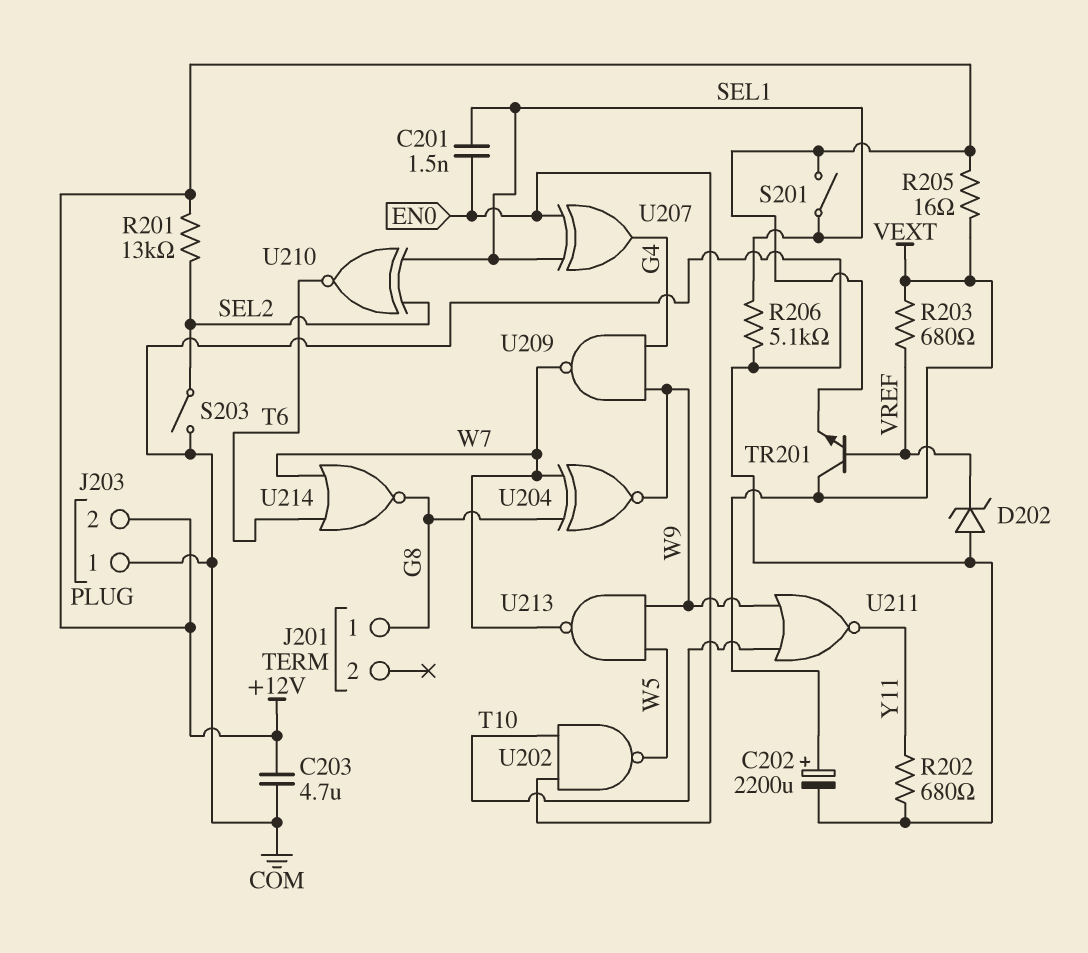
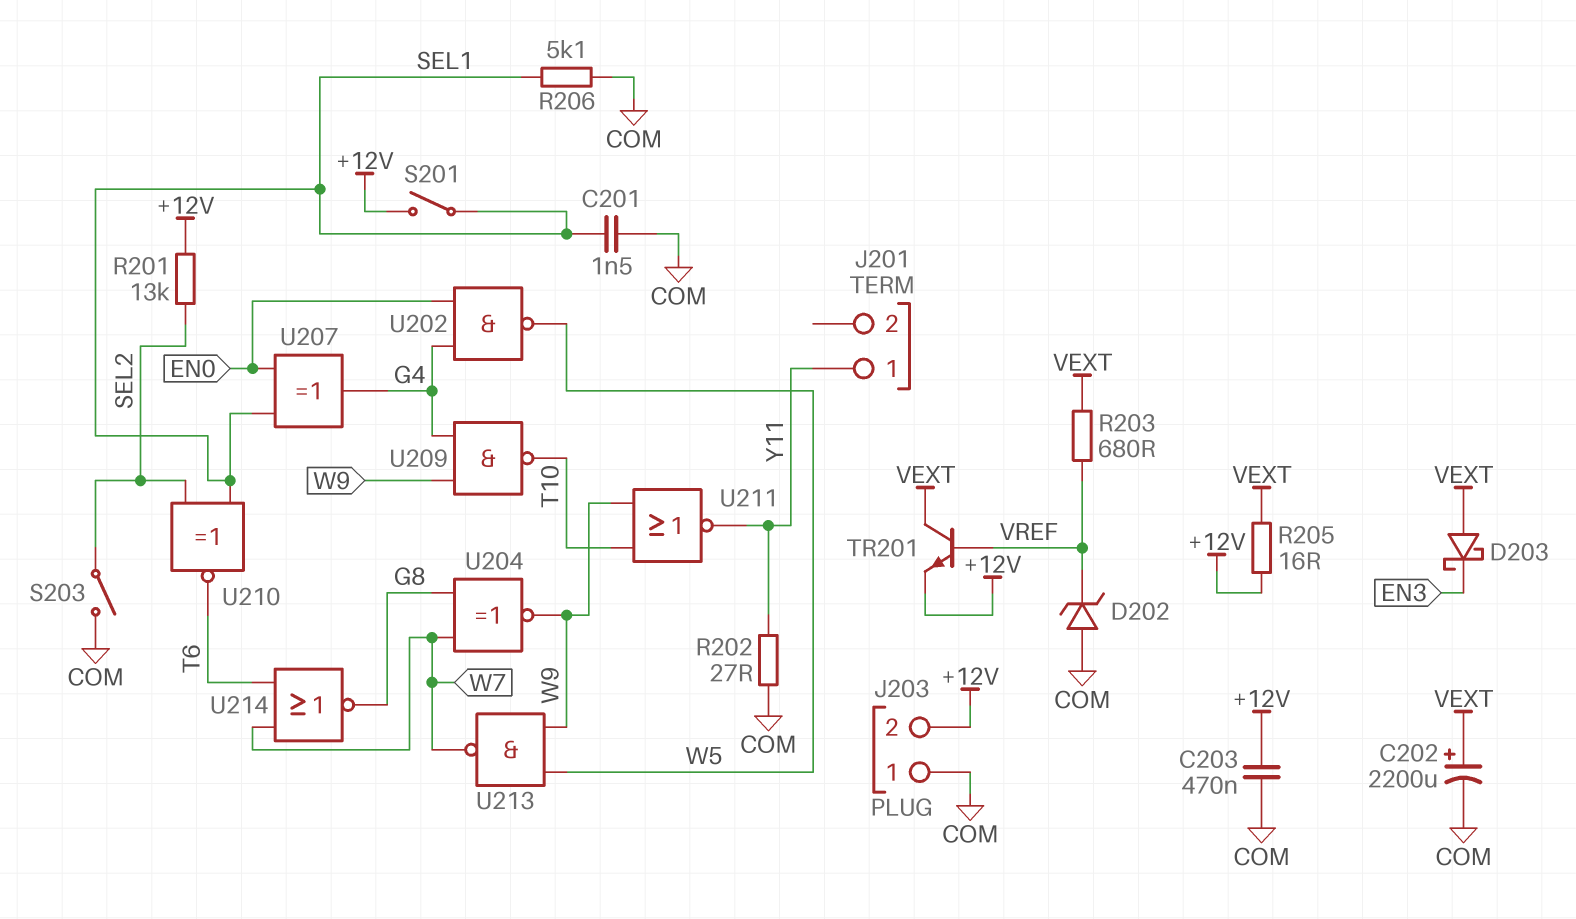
C201: 1.5nF (EN0, SEL1) -> 1.5nF (COM, SEL1)
C203: 4.7uF (+12V, COM) -> 470nF (+12V, COM)
D203: none -> schottky (A VEXT, K EN3)
J201 pin 1: G8 -> Y11
R202: 680 (COM, Y11) -> 27 (COM, Y11)
U202: NAND (in EN0, in T10, out W5) -> NAND (in EN0, in G4, out W5)
U209: NAND (in G4, in W9, out W7) -> NAND (in G4, in W9, out T10)

